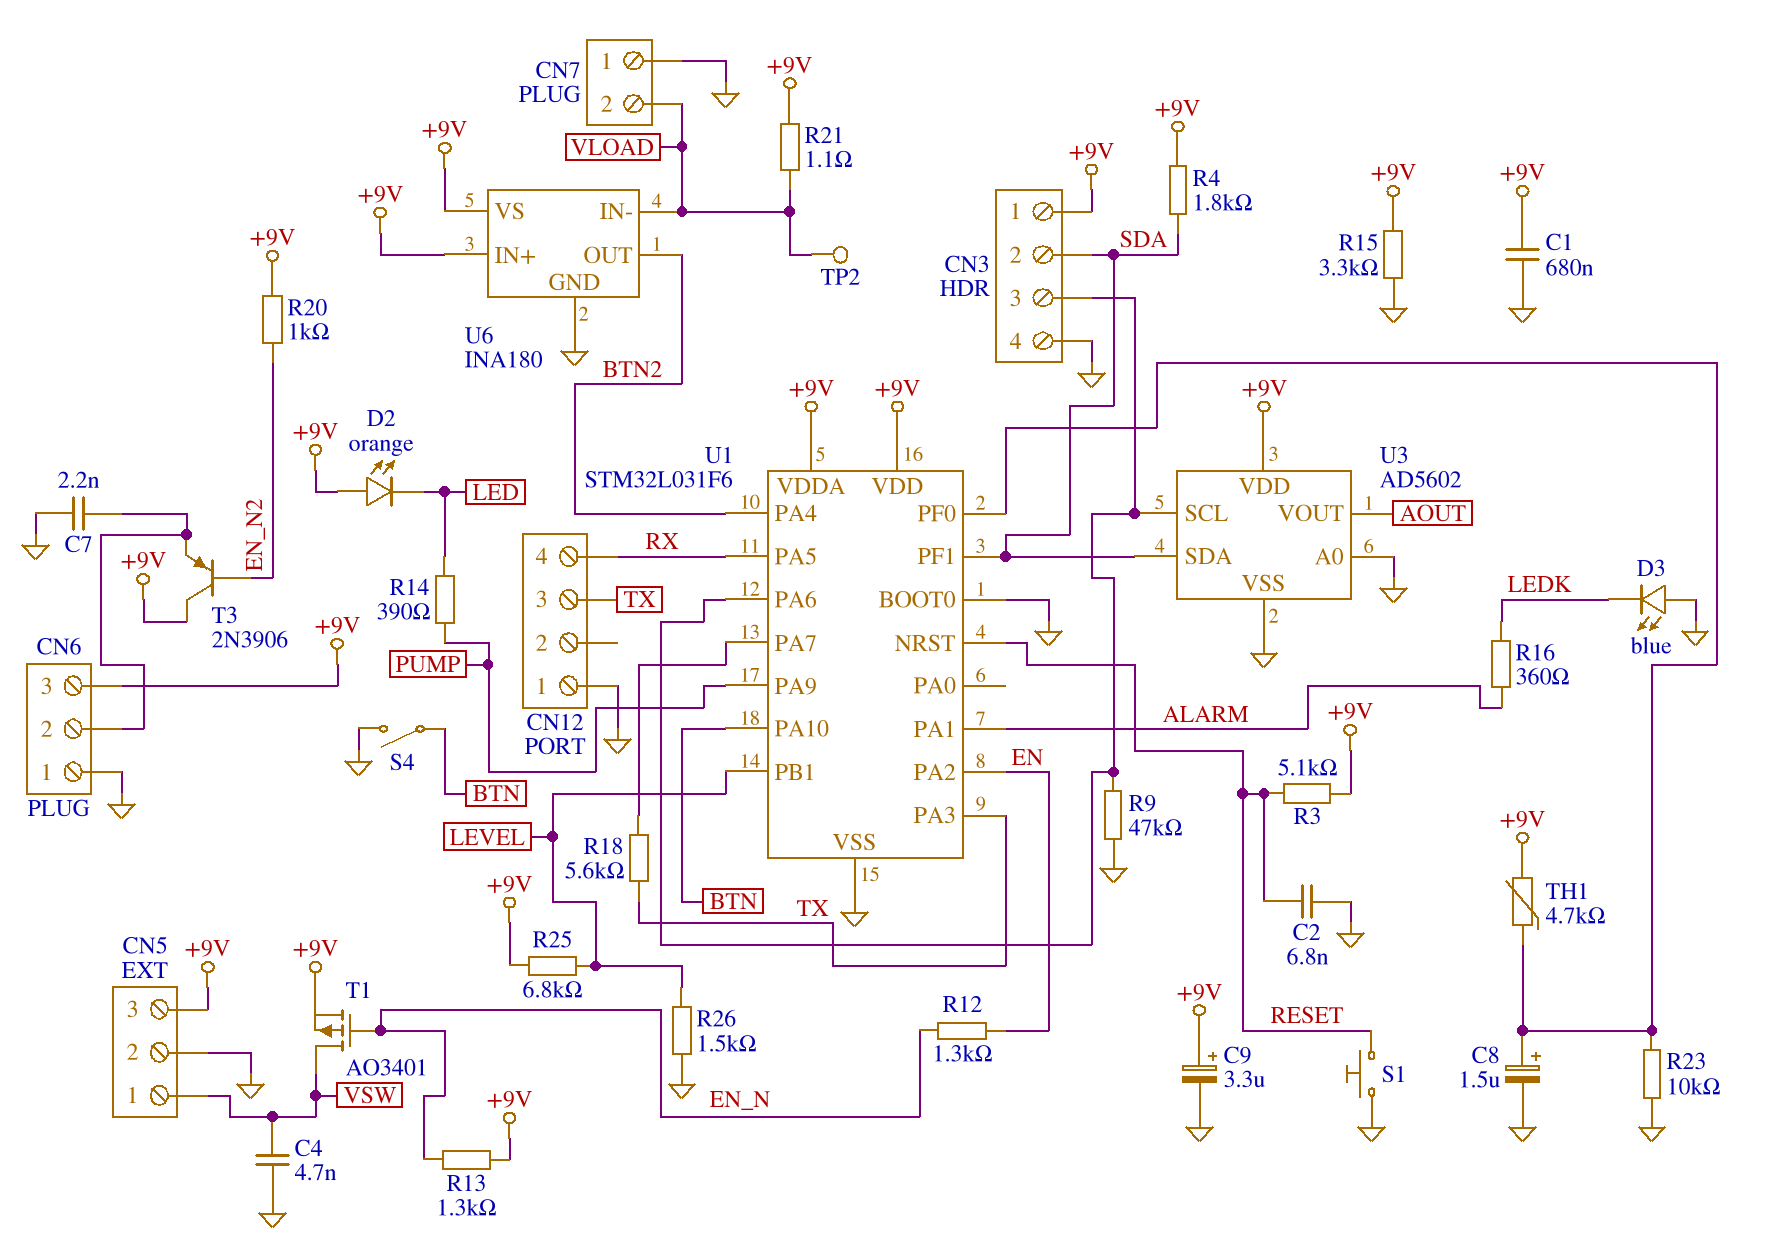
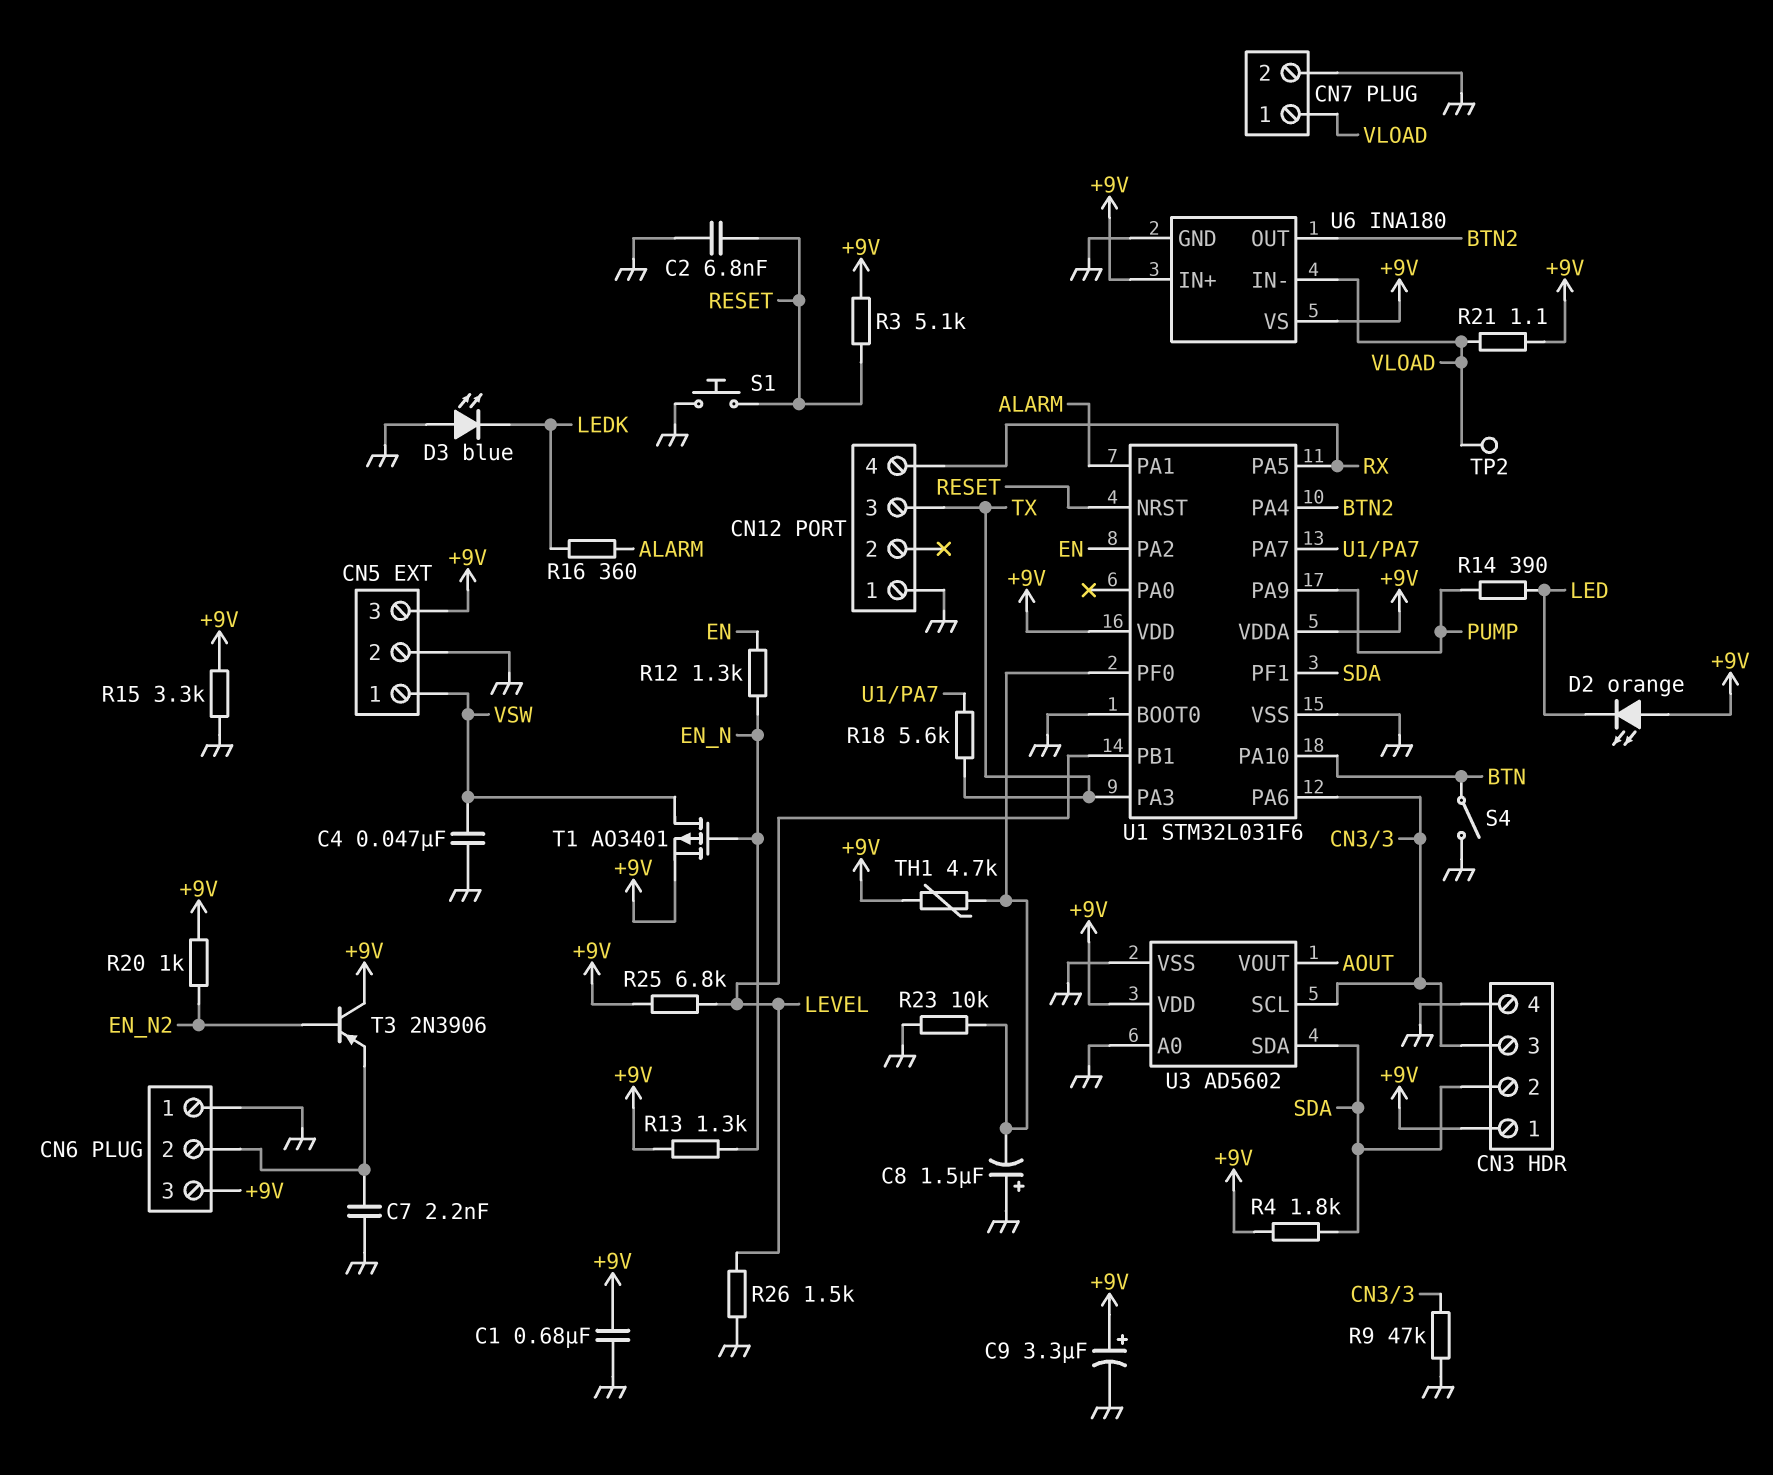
C4: 4.7nF (GND, VSW) -> 47nF (GND, VSW)
C8: 1.5uF (plus U1/PF0, minus GND) -> 1.5uF (plus GND, minus U1/PF0)
CN7 pin 1: GND -> VLOAD
CN7 pin 2: VLOAD -> GND

